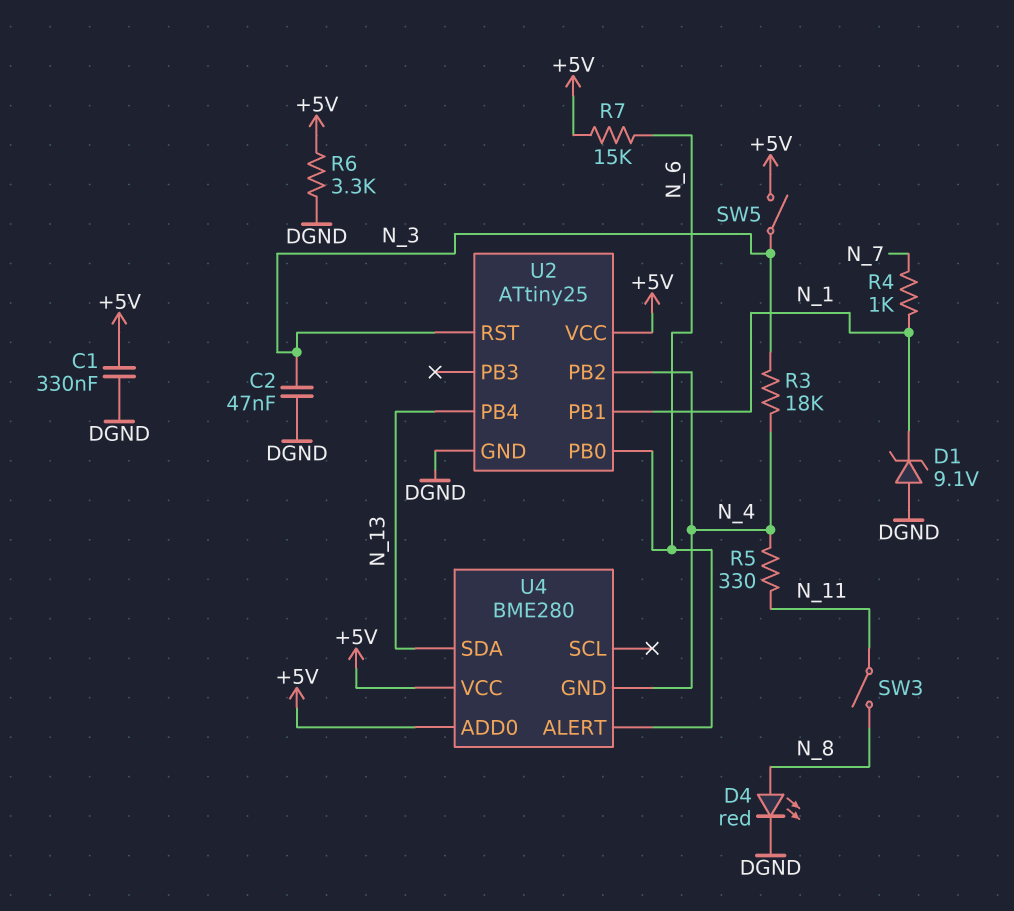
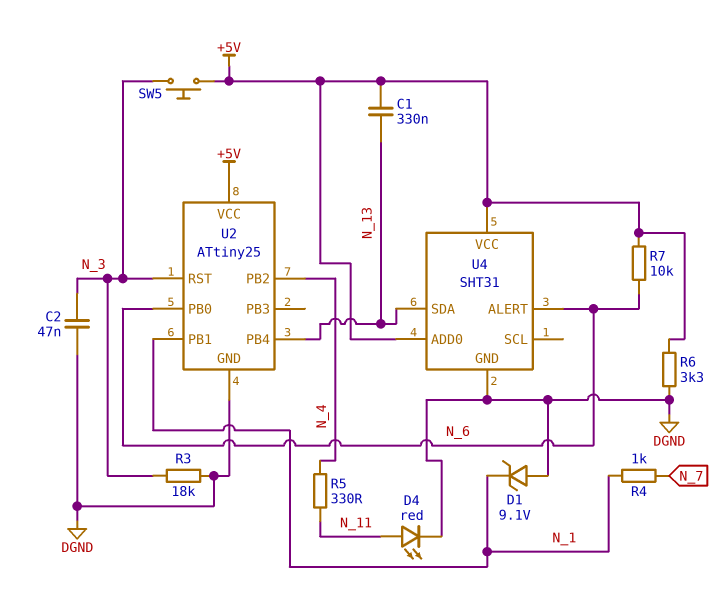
C1: 330nF (+5V, DGND) -> 330nF (+5V, N_13)
D4: LED red (A N_8, K DGND) -> LED red (A N_11, K DGND)
R3: 18k (N_3, N_4) -> 18k (DGND, N_3)
R7: 15k (+5V, N_6) -> 10k (+5V, N_6)
SW3: switch (N_8, N_11) -> none
SW5: switch (+5V, N_3) -> button (+5V, N_3)
U4: BME280 -> SHT31
U4 pin GND: N_4 -> DGND

